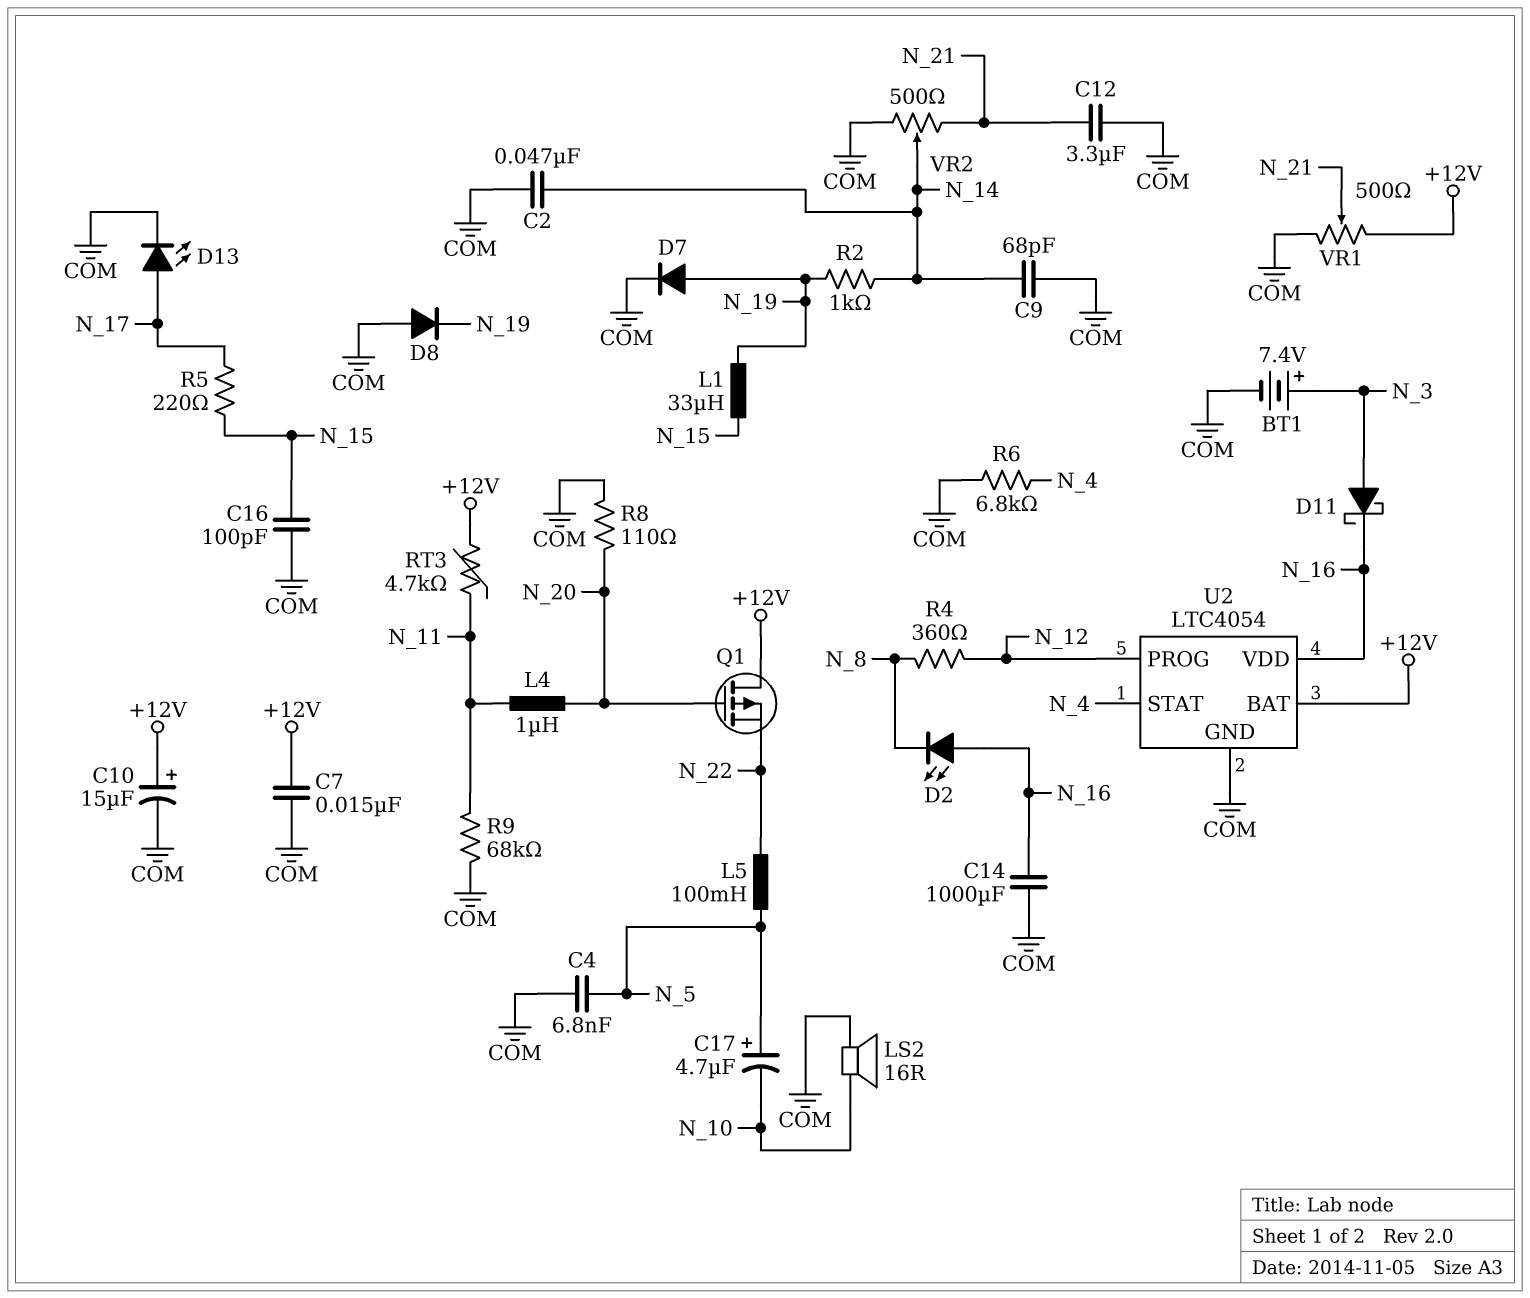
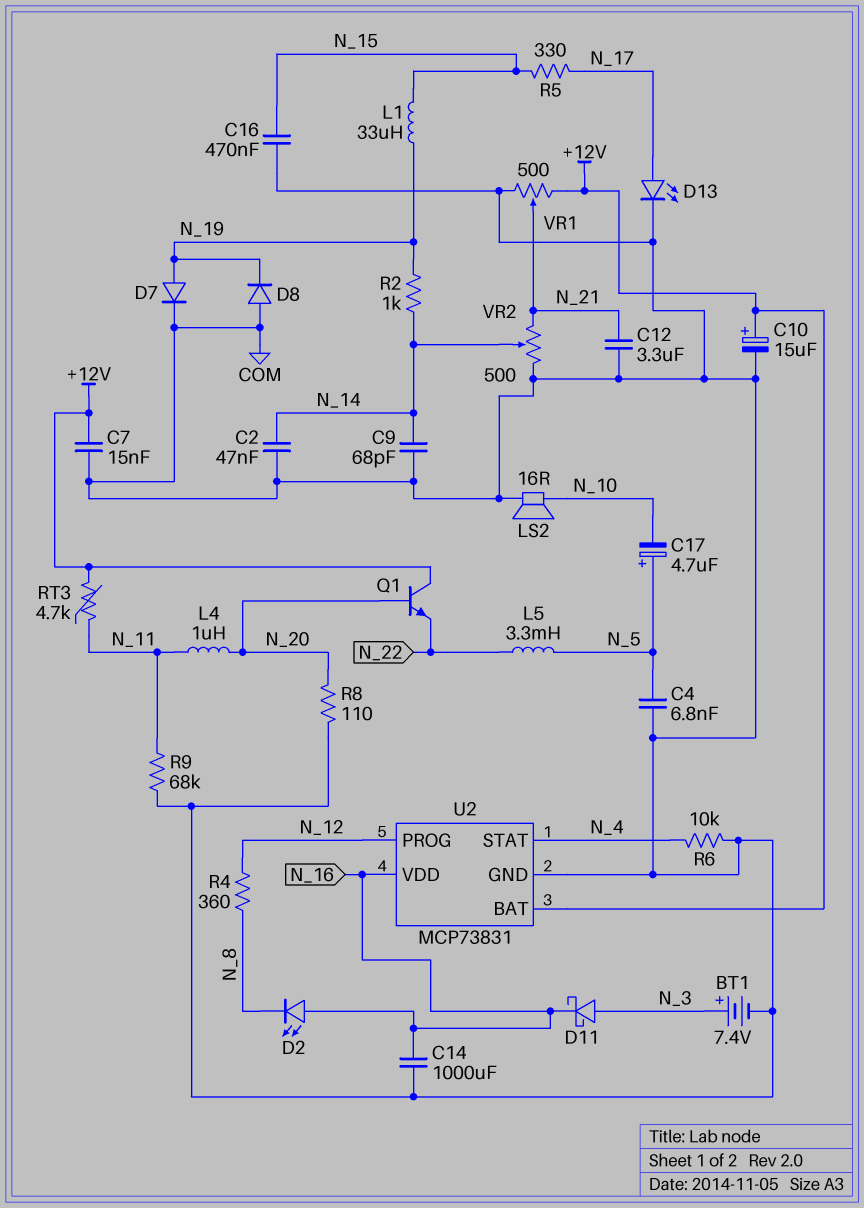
C16: 100pF (COM, N_15) -> 470nF (COM, N_15)
L5: 100mH (N_5, N_22) -> 3.3mH (N_5, N_22)
Q1: PMOS (G N_20, D +12V, S N_22) -> NPN (B N_20, C +12V, E N_22)
R5: 220 (N_15, N_17) -> 330 (N_15, N_17)
R6: 6.8k (COM, N_4) -> 10k (COM, N_4)
U2: LTC4054 -> MCP73831

